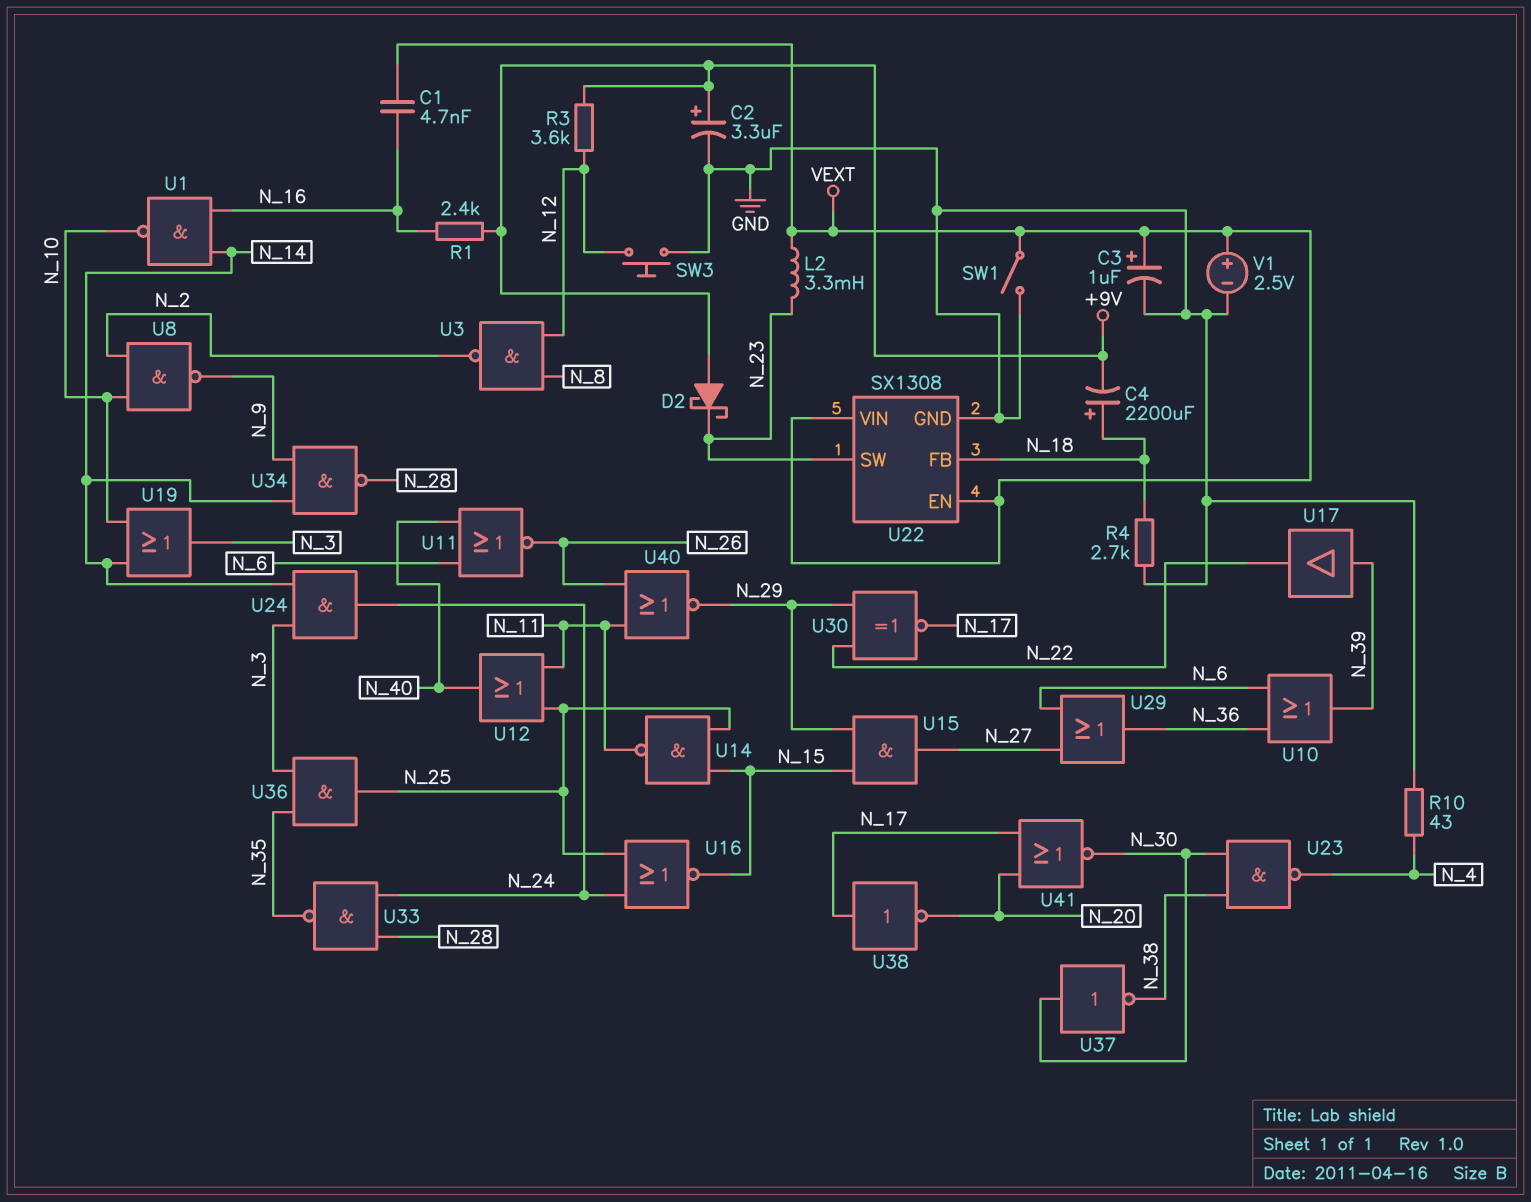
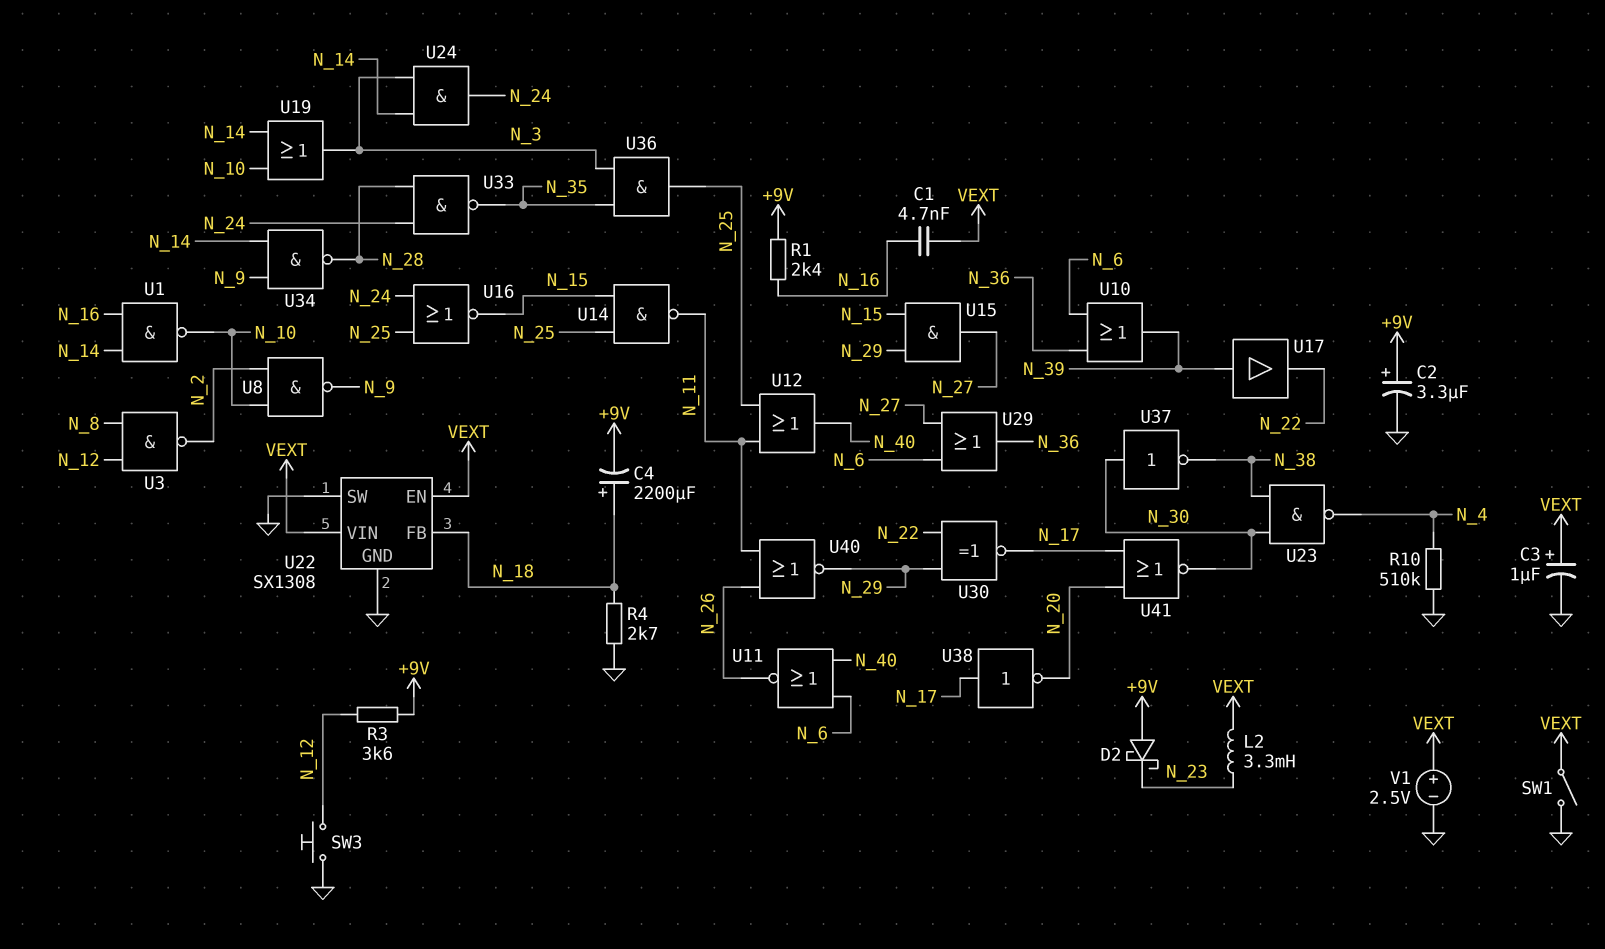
R10: 43 (GND, N_4) -> 510k (GND, N_4)
U22 pin SW: N_23 -> GND

